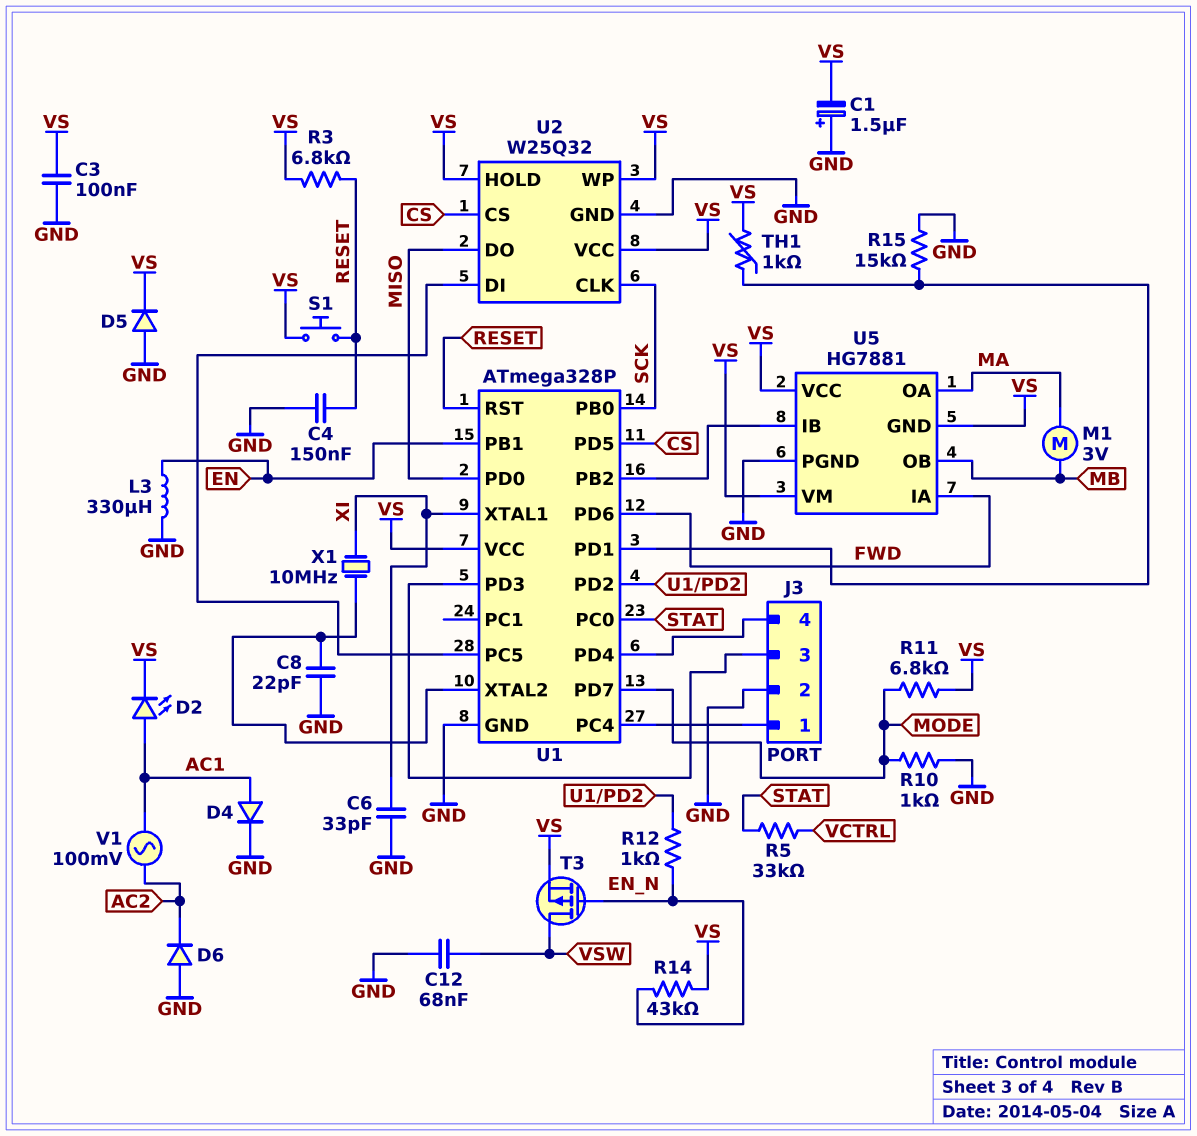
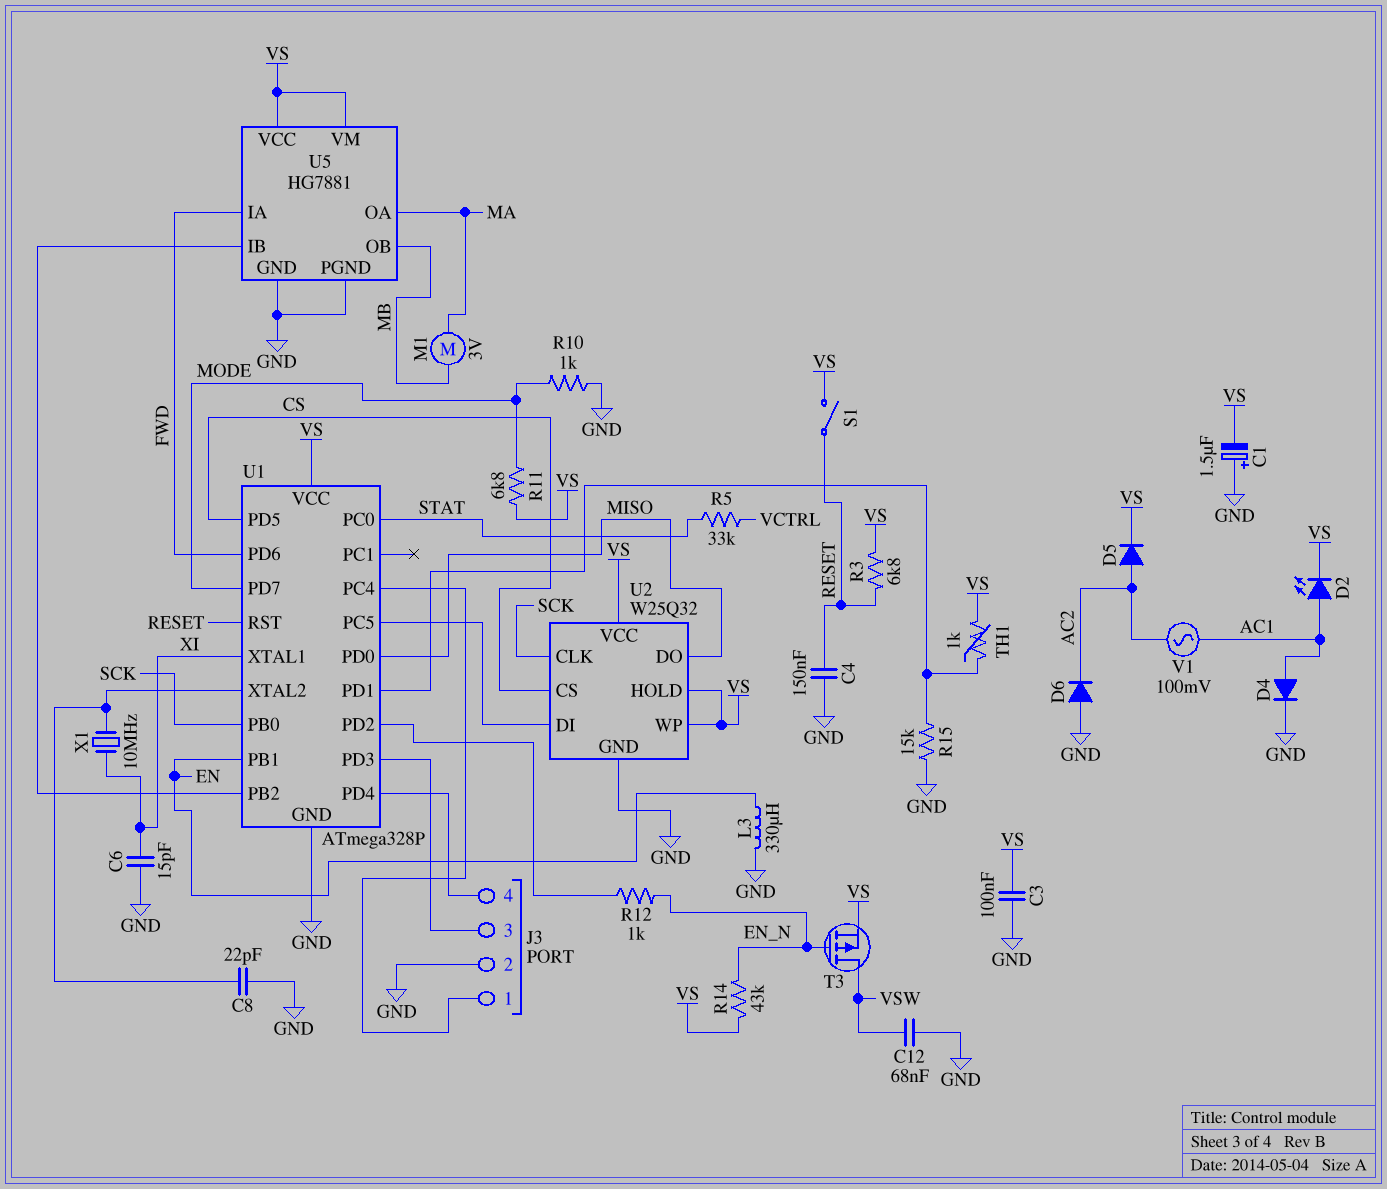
C6: 33pF (GND, XI) -> 15pF (GND, XI)
D5: diode (A GND, K VS) -> diode (A AC2, K VS)
S1: button (RESET, VS) -> switch (RESET, VS)
U5 pin GND: VS -> GND

